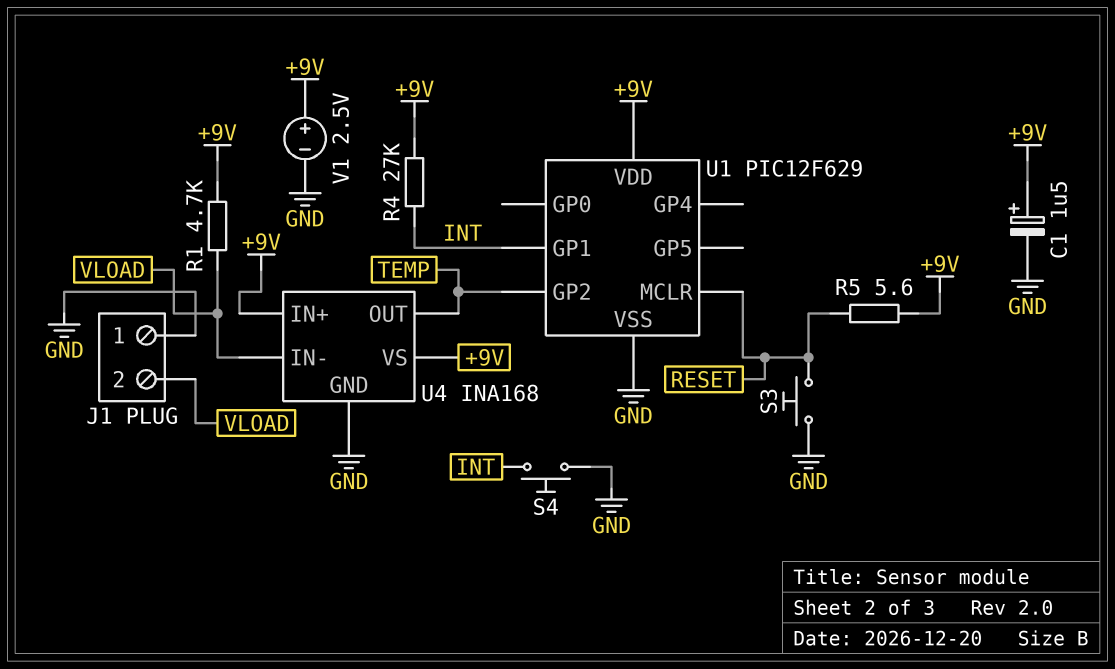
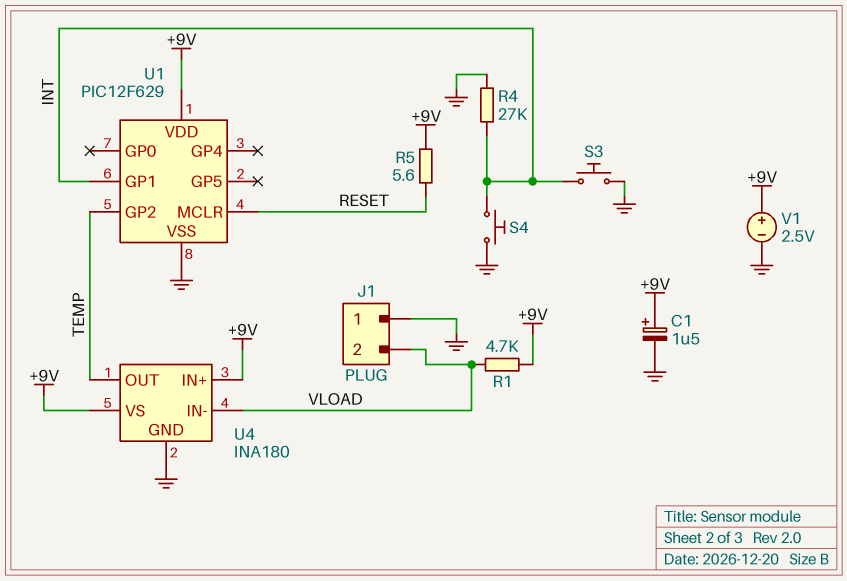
R4: 27k (+9V, INT) -> 27k (GND, INT)
S3: button (GND, RESET) -> button (GND, INT)
U4: INA168 -> INA180

